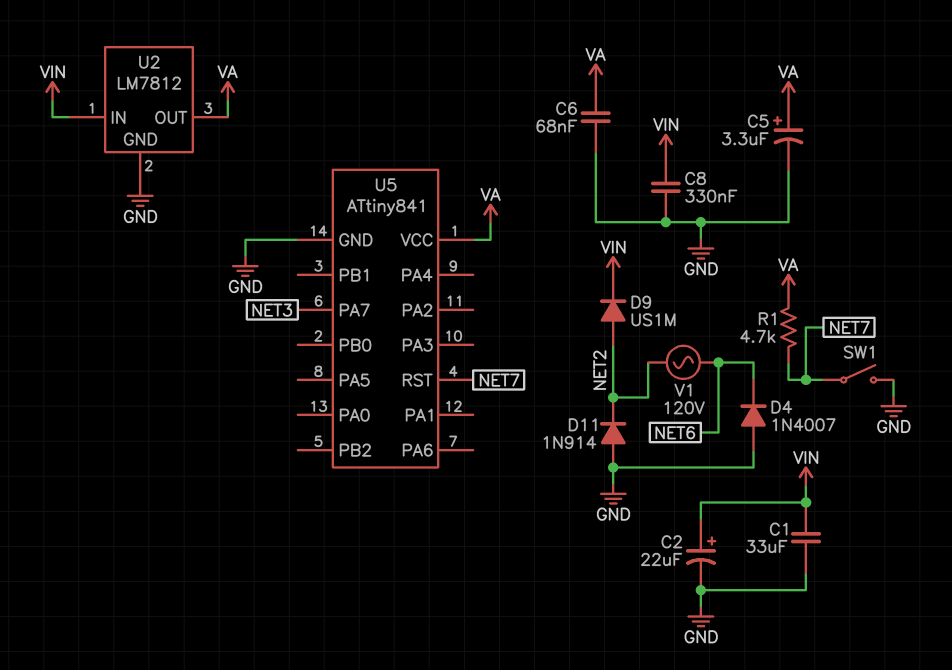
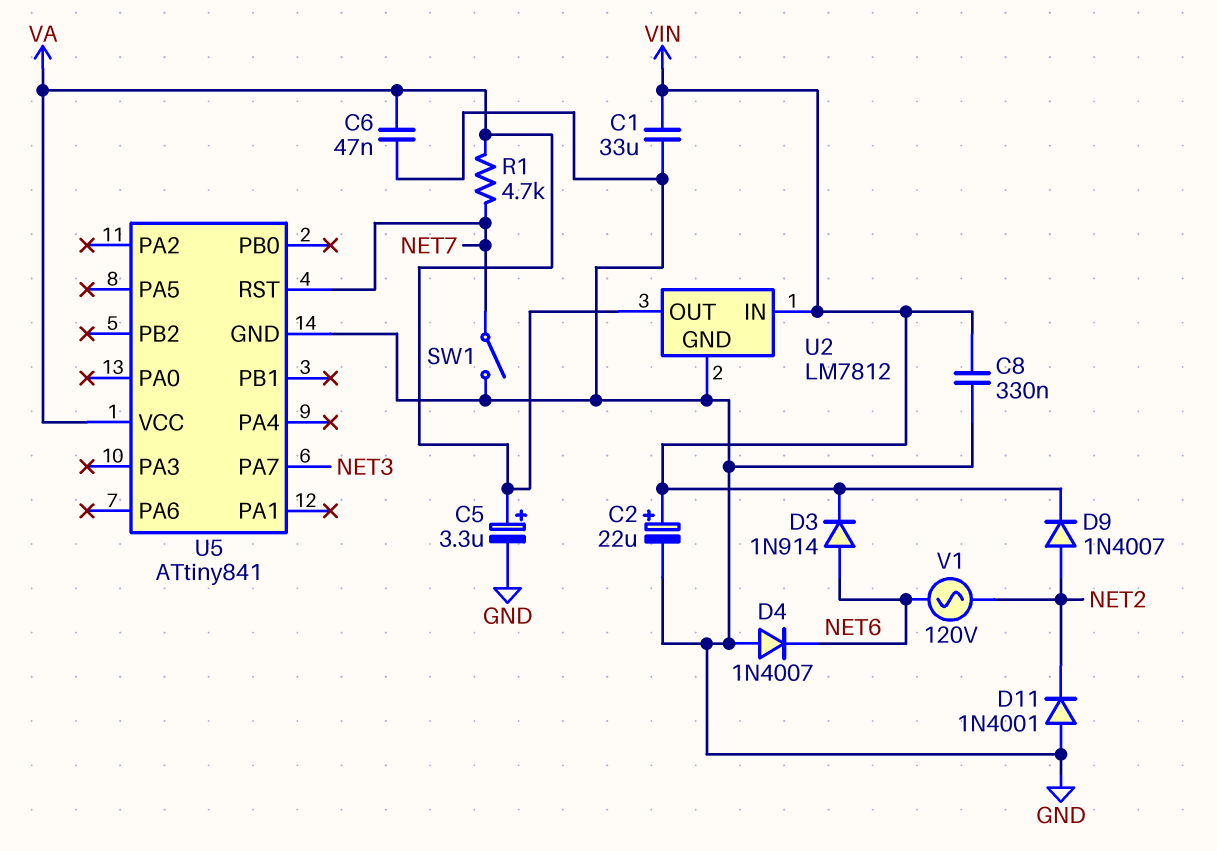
C6: 68nF (GND, VA) -> 47nF (GND, VA)
D3: none -> diode 1N914 (A NET6, K VIN)
D9: diode US1M (A NET2, K VIN) -> diode 1N4007 (A NET2, K VIN)
D11: diode 1N914 (A GND, K NET2) -> diode 1N4001 (A GND, K NET2)

